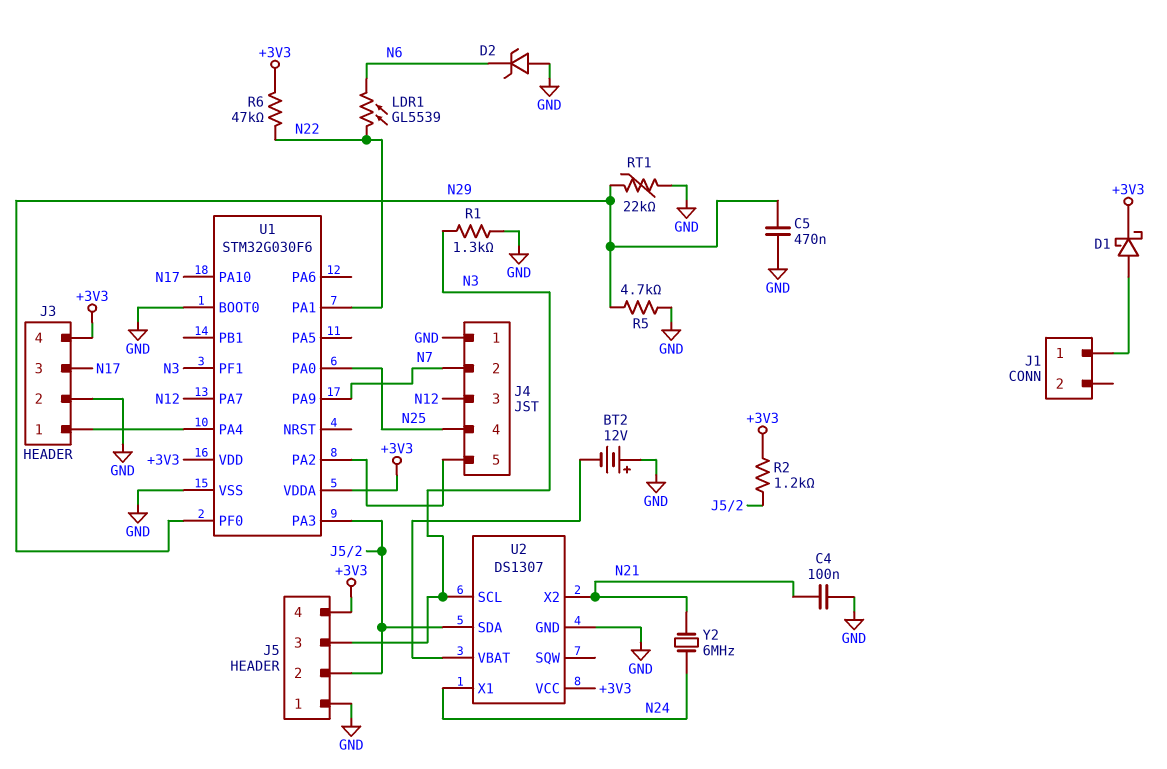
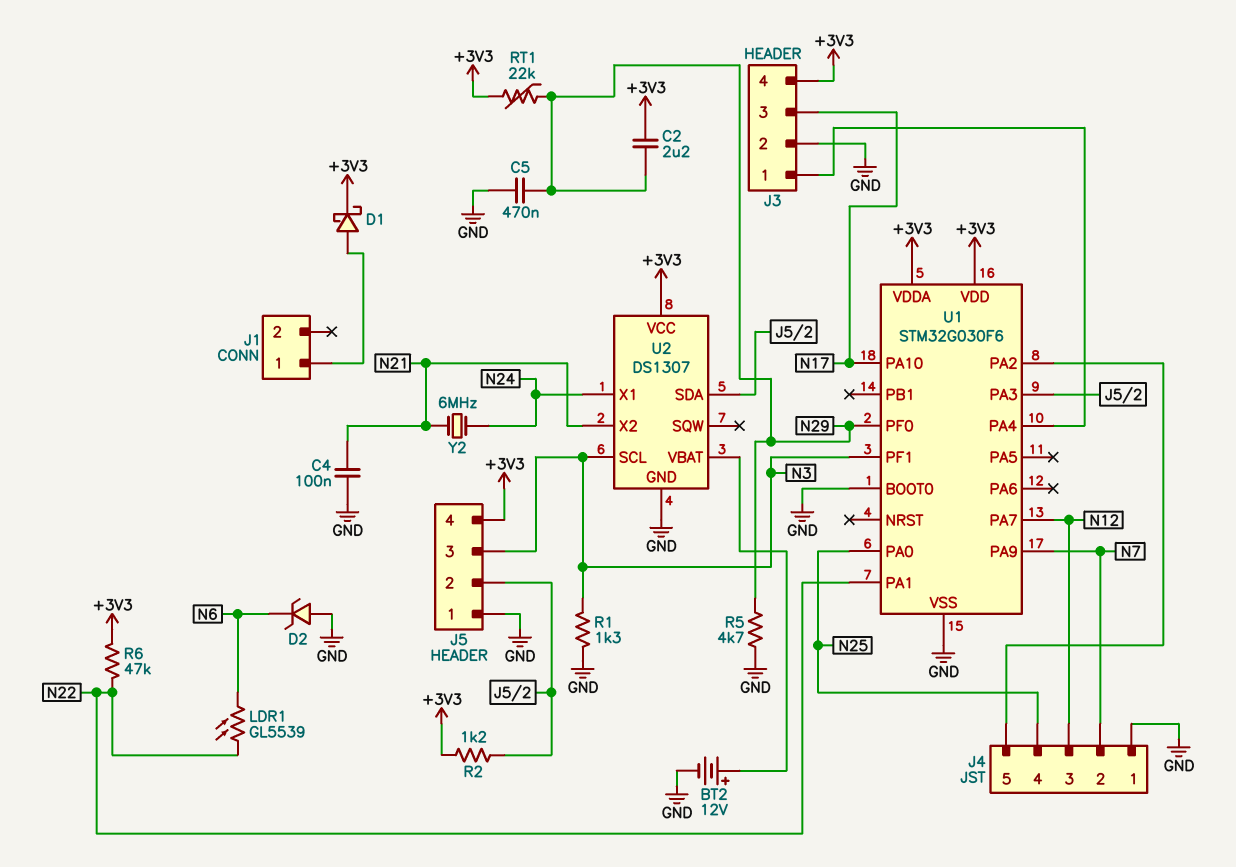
BT2: 12V (plus GND, minus U2/VBAT) -> 12V (plus U2/VBAT, minus GND)
C2: none -> 2.2uF (+3V3, N29)
RT1: 22k (GND, N29) -> 22k (+3V3, N29)

